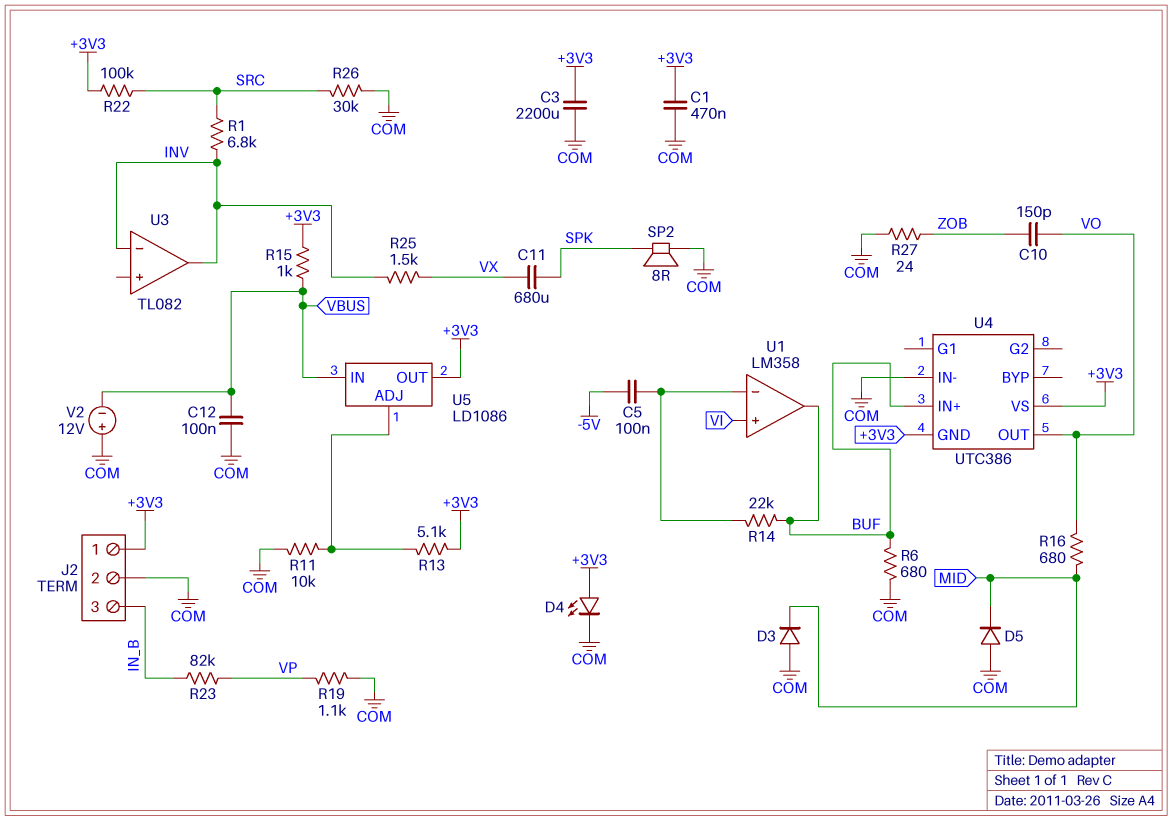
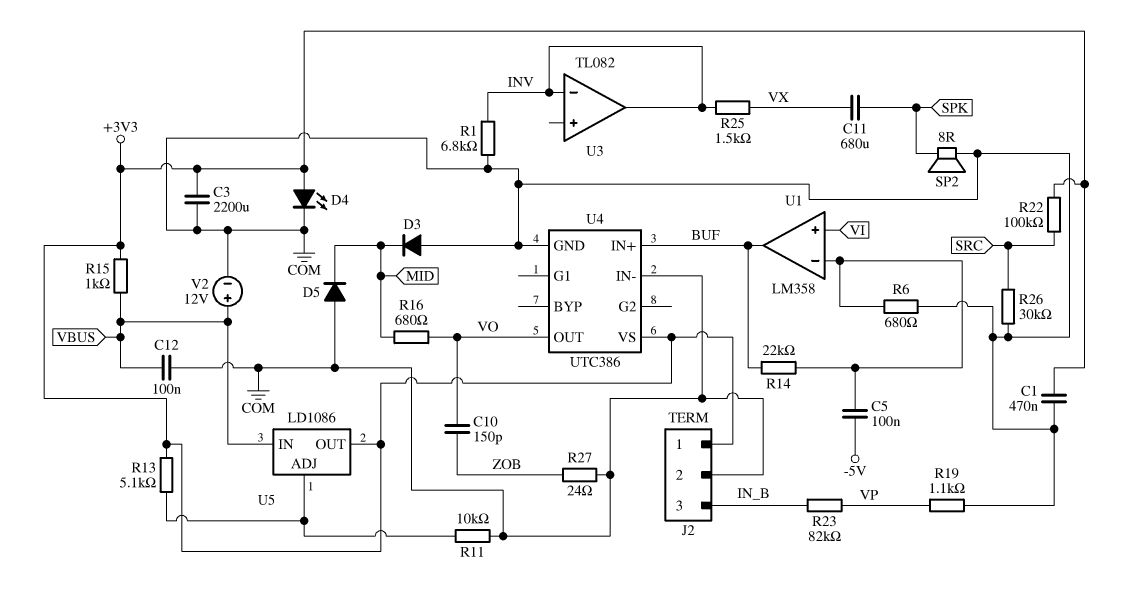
R1: 6.8k (INV, SRC) -> 6.8k (COM, INV)
R6: 680 (BUF, COM) -> 680 (COM, U1/in-)
U4 pin GND: +3V3 -> COM
V2: 12V (plus COM, minus VBUS) -> 12V (plus VBUS, minus COM)

